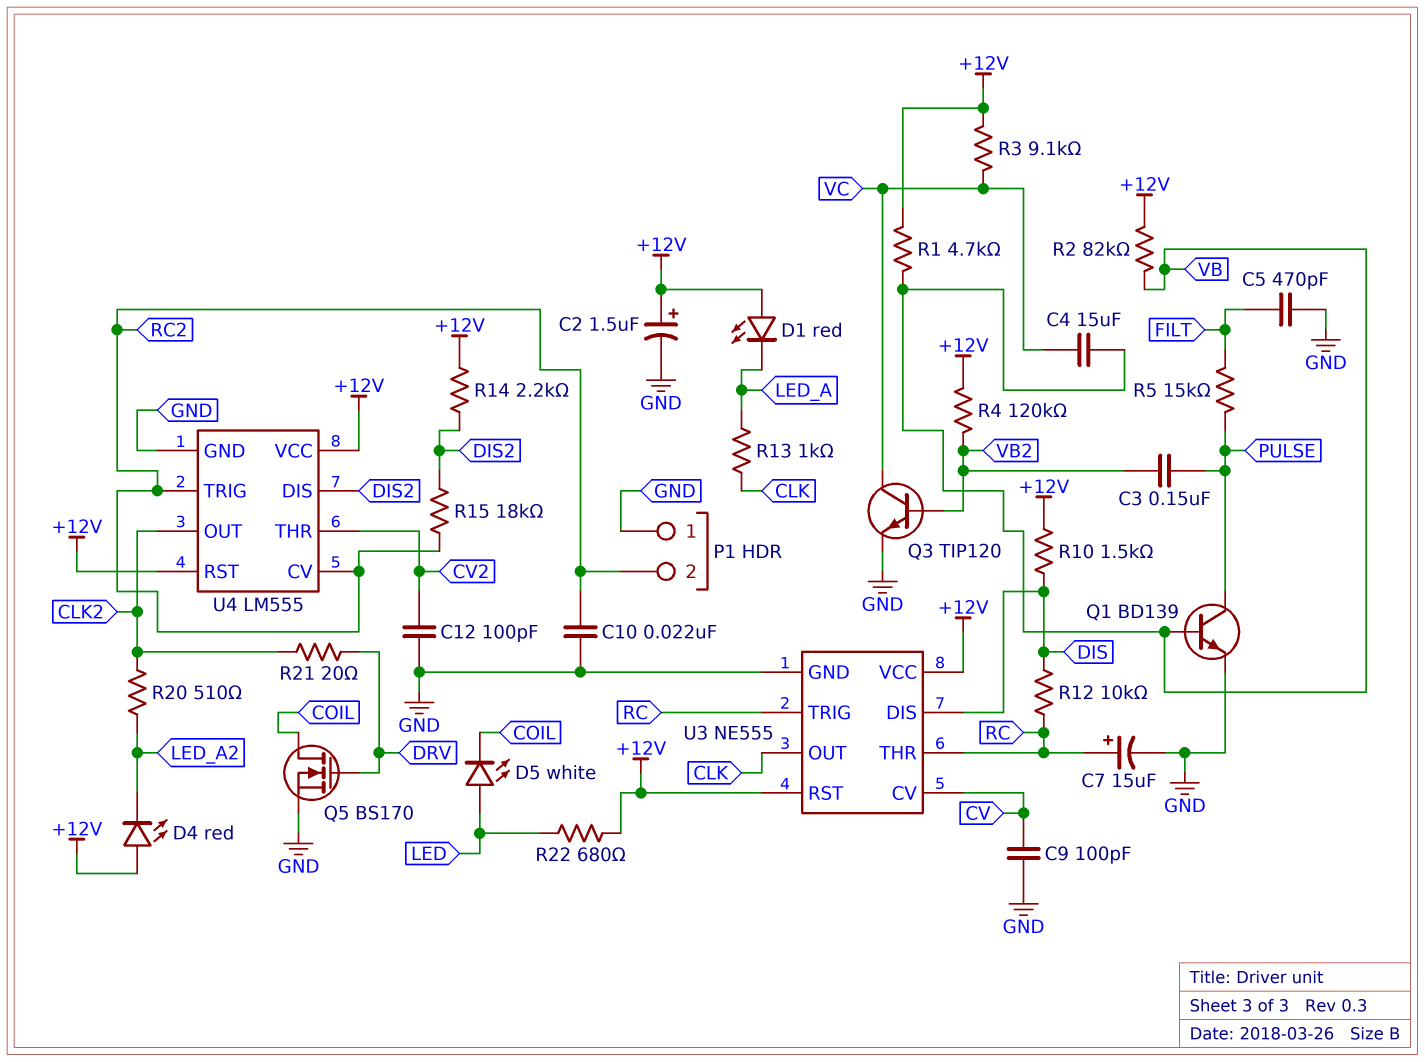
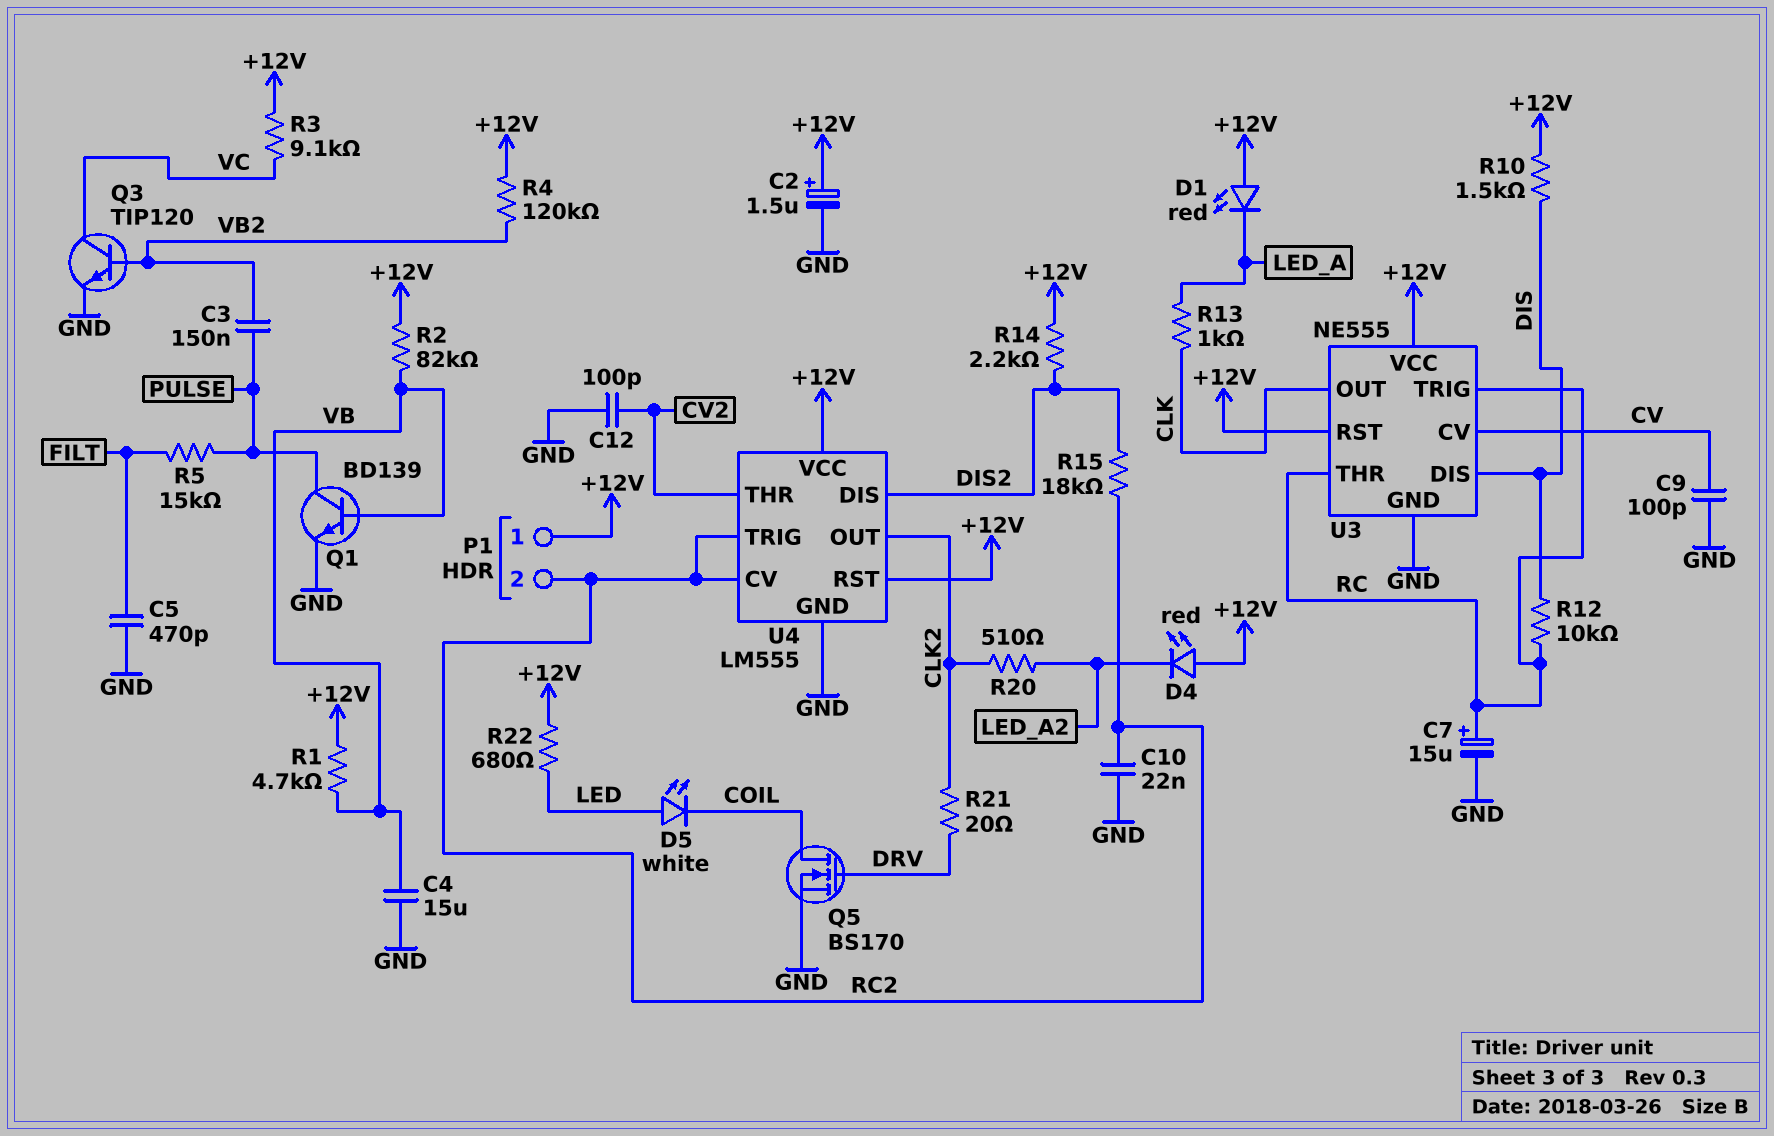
C4: 15uF (VB, VC) -> 15uF (GND, VB)
P1 pin 1: GND -> +12V

